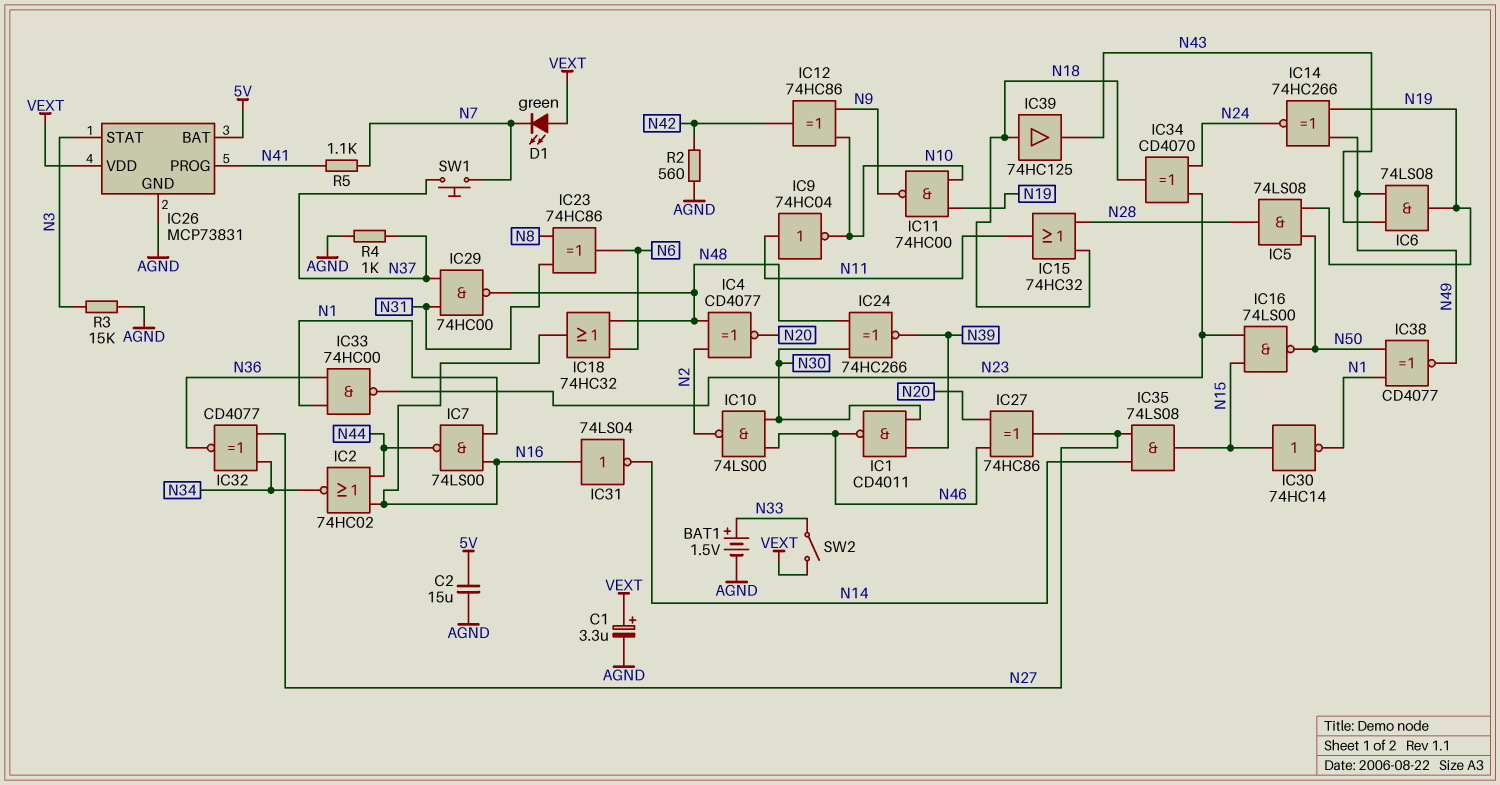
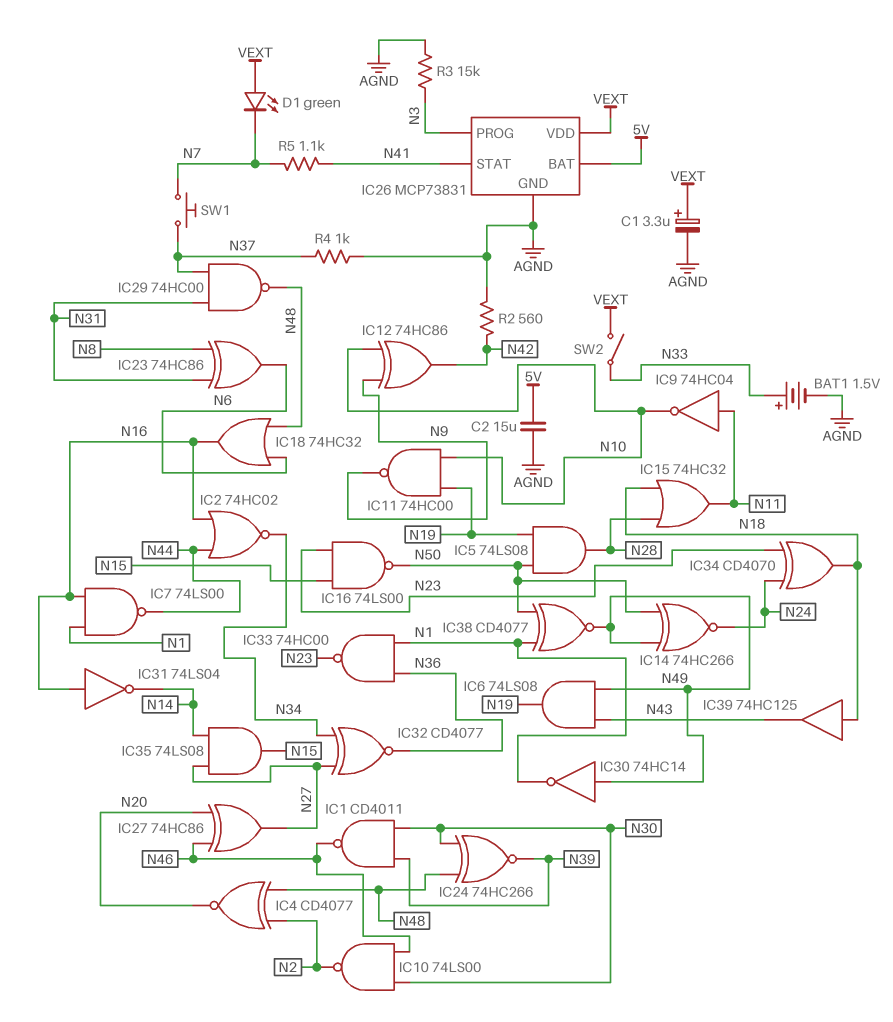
IC14: XNOR 74HC266 (in N19, in N49, out N24) -> XNOR 74HC266 (in N49, in N50, out N24)
IC26 pin PROG: N41 -> N3
IC26 pin STAT: N3 -> N41
IC30: NOT 74HC14 (in N15, out N1) -> NOT 74HC14 (in N49, out N1)

